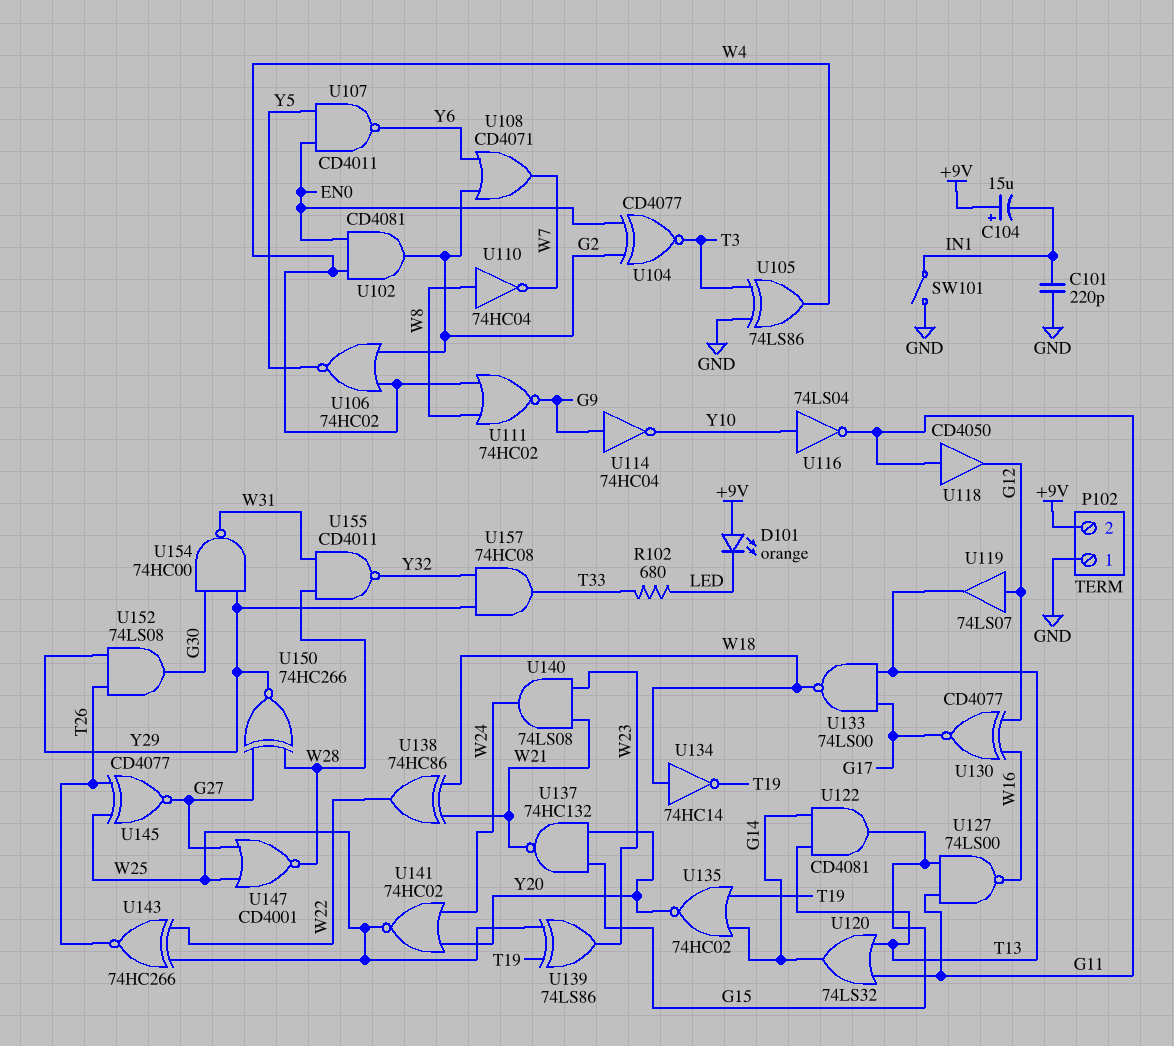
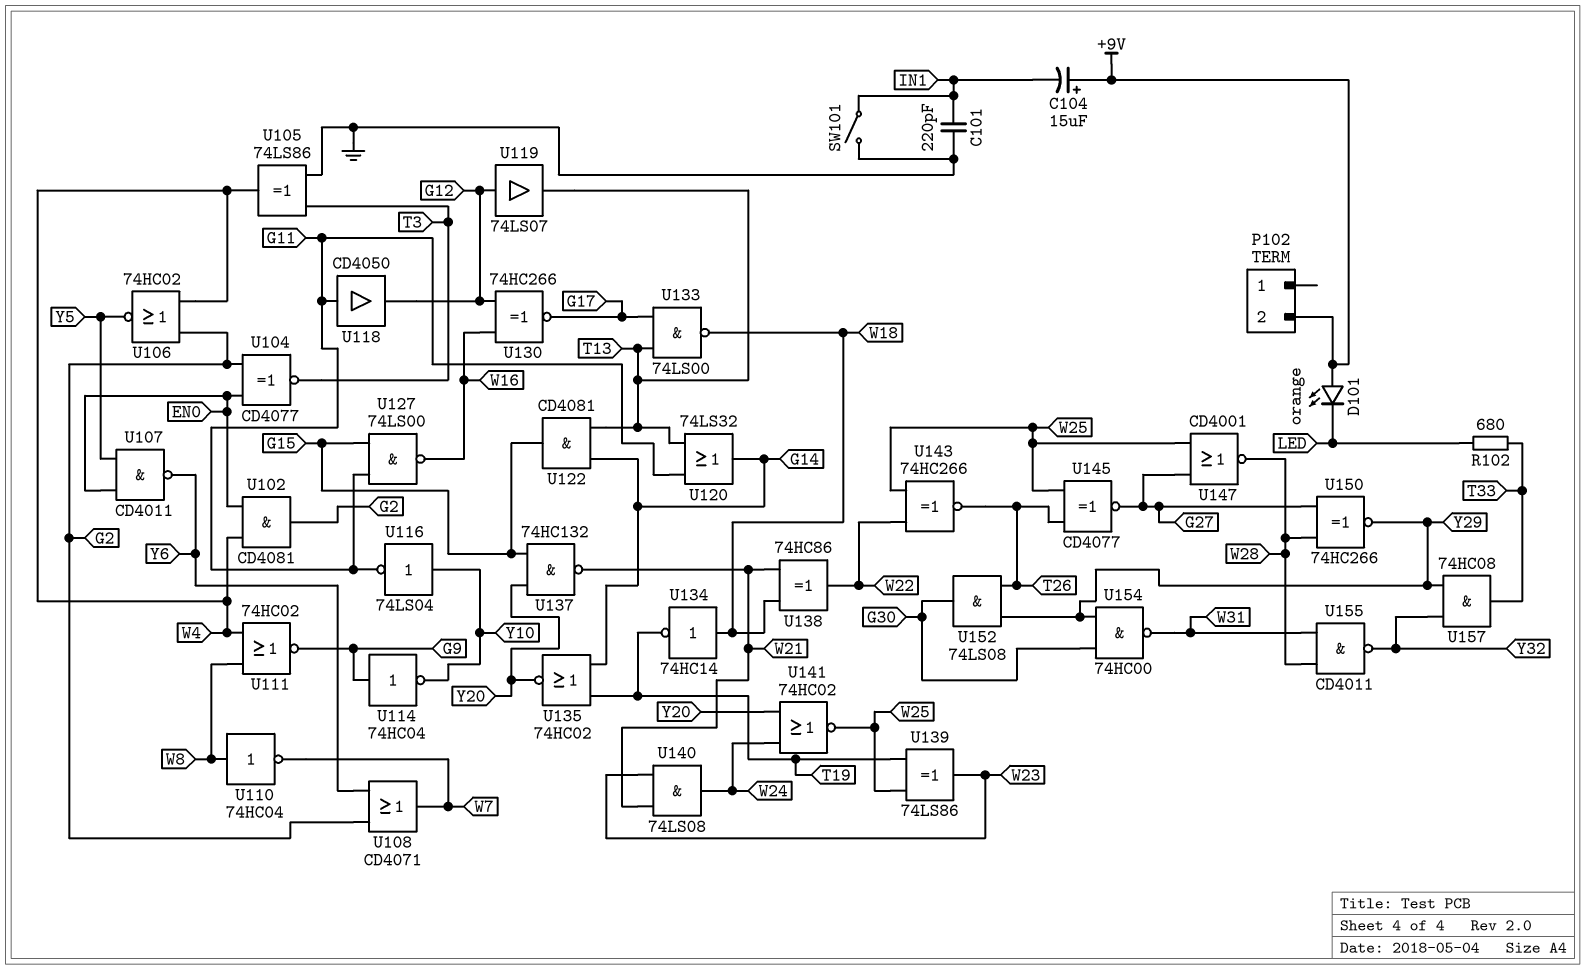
P102 pin 1: GND -> none
U130: XNOR CD4077 (in G12, in W16, out G17) -> XNOR 74HC266 (in G12, in W16, out G17)

